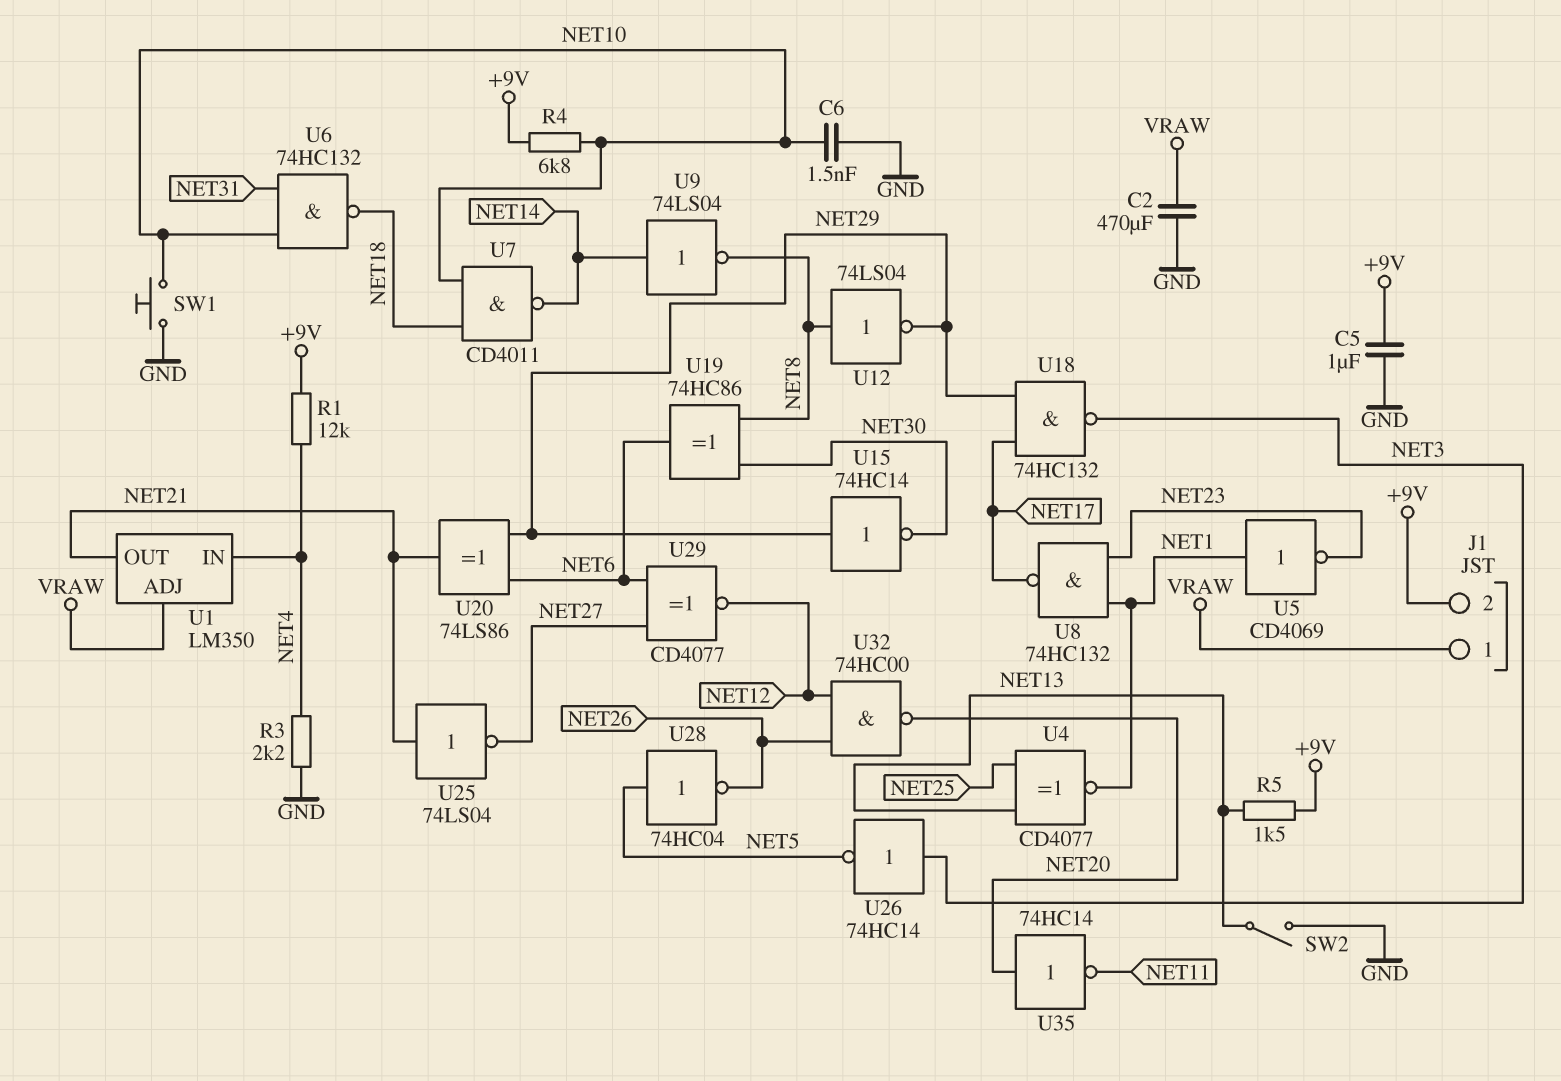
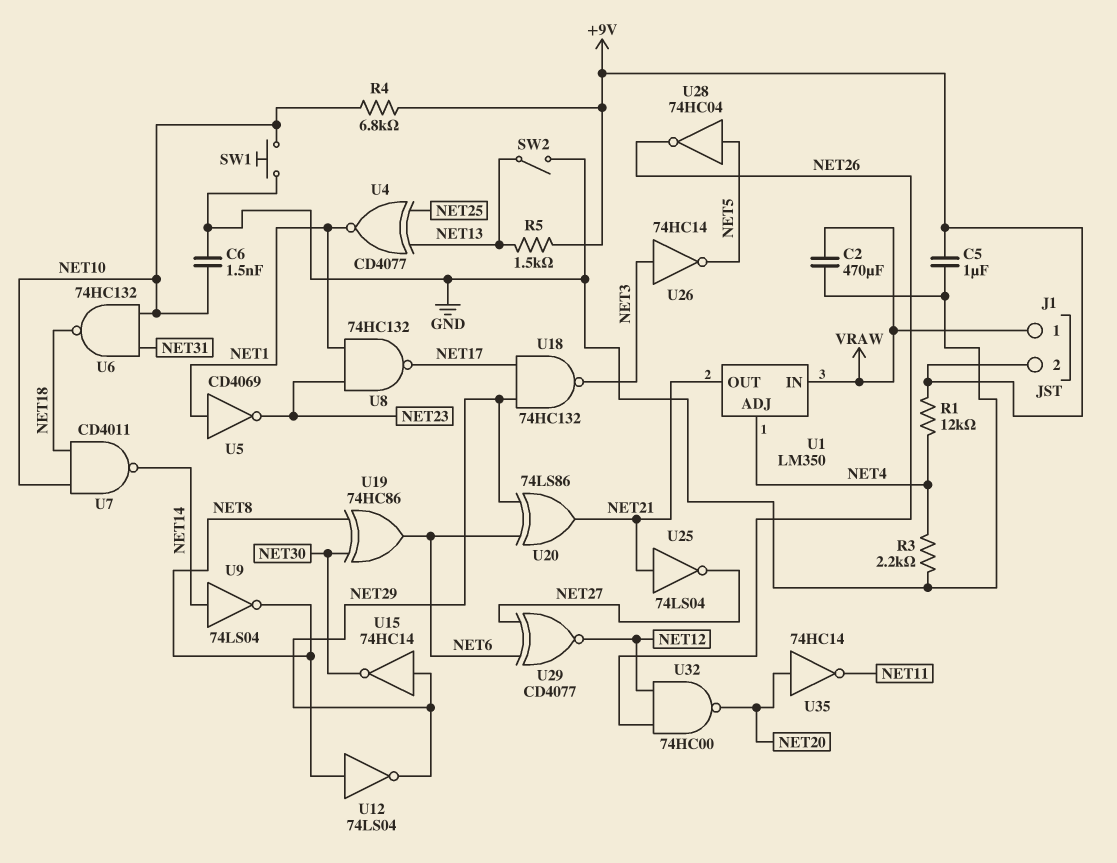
U1 pin ADJ: VRAW -> NET4
U1 pin IN: NET4 -> VRAW

